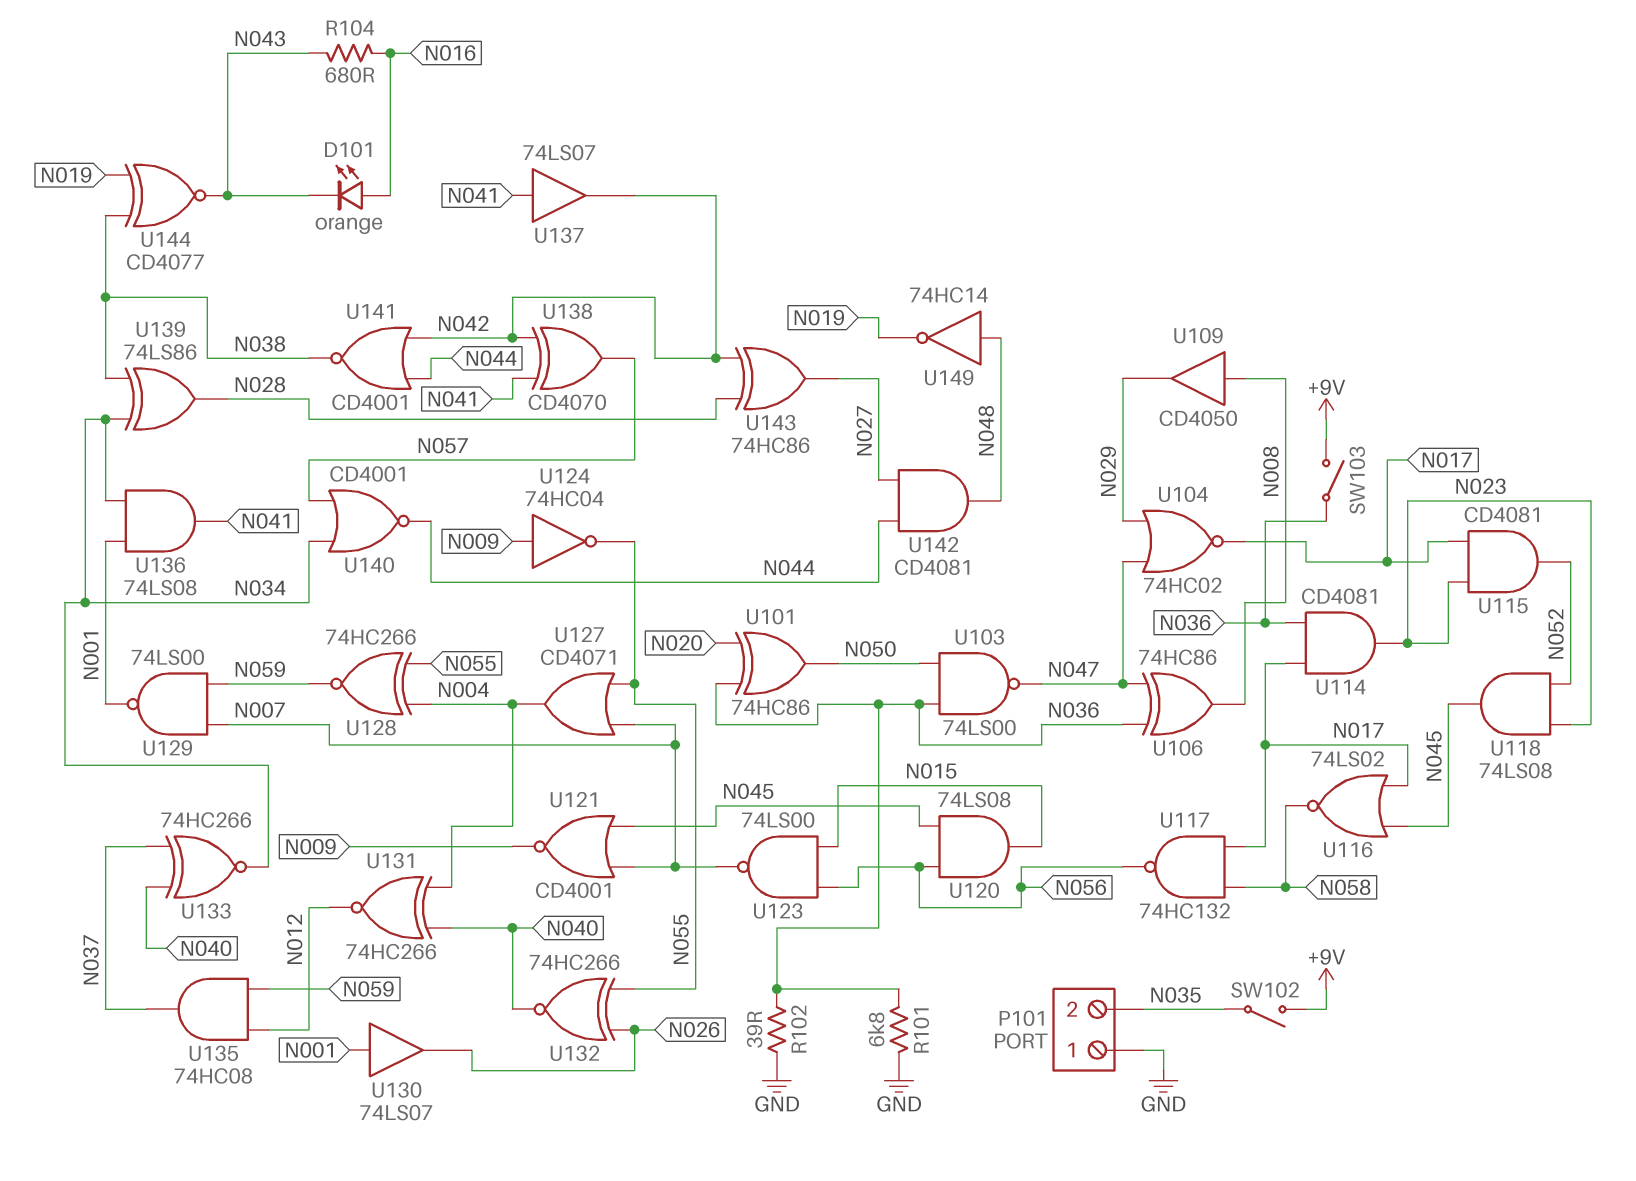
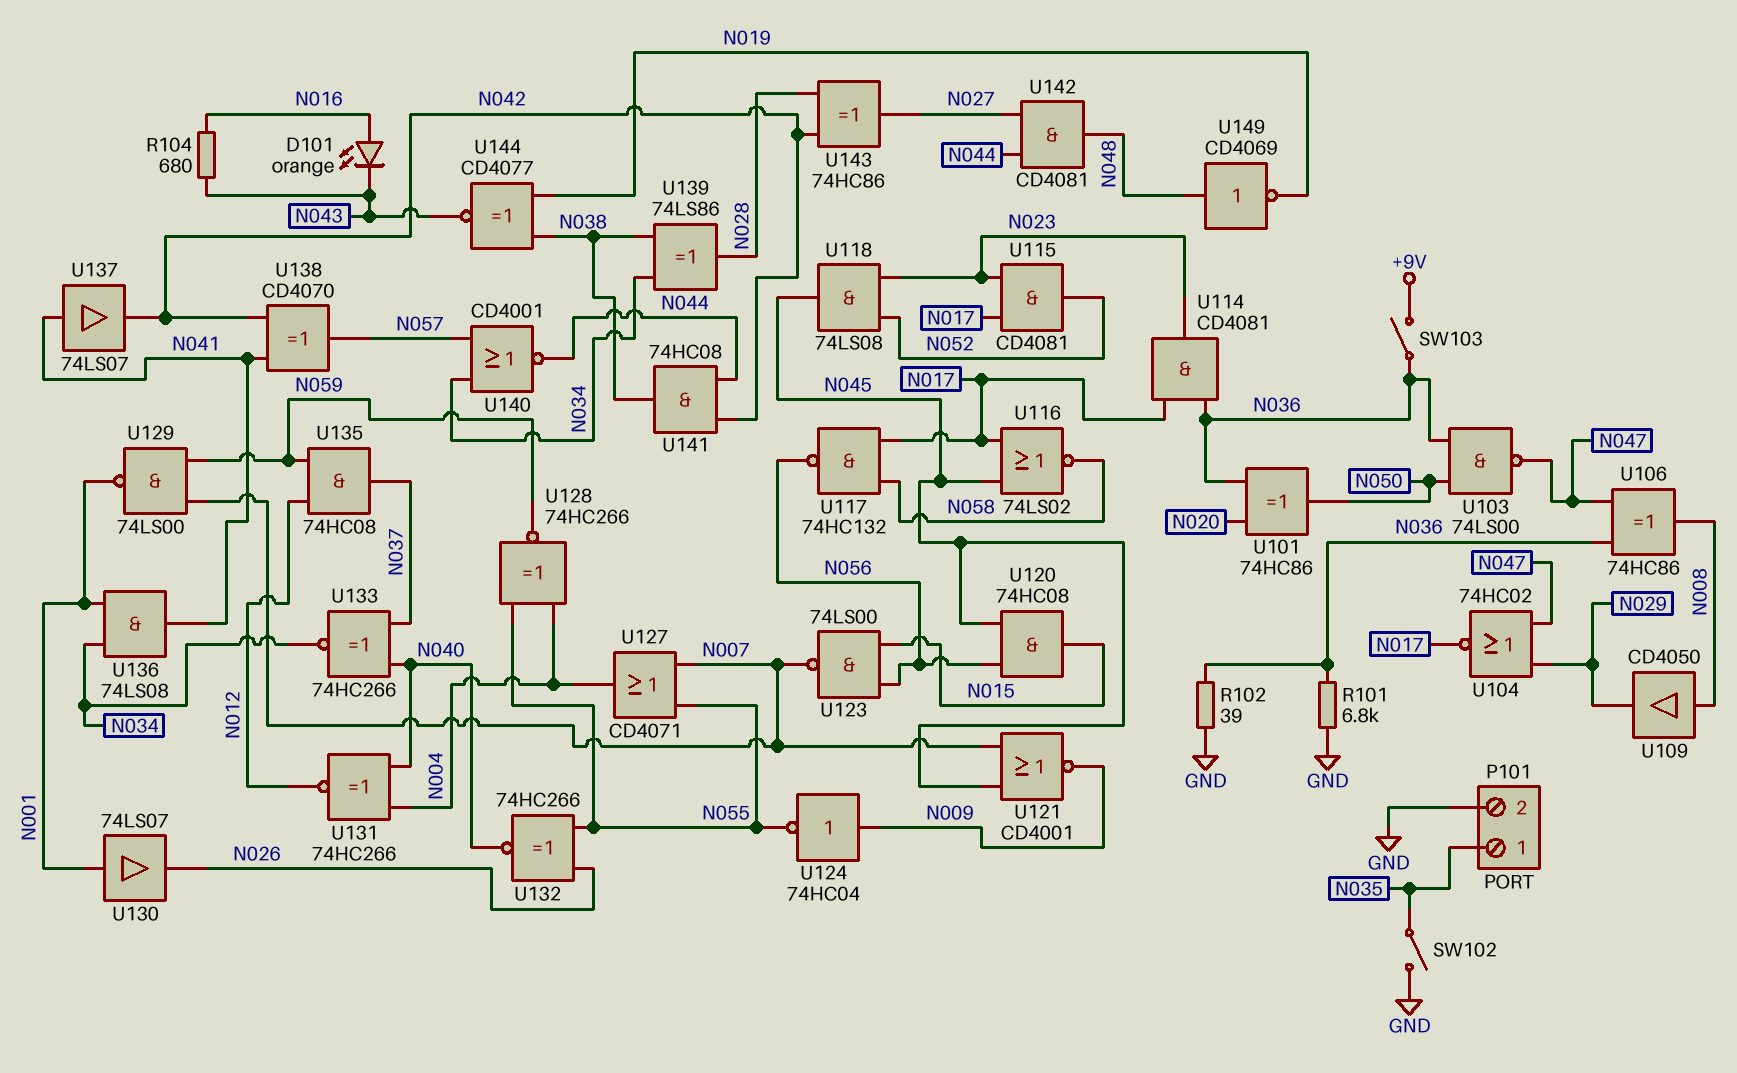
P101 pin 1: GND -> N035
P101 pin 2: N035 -> GND
SW102: switch (+9V, N035) -> switch (GND, N035)
U120: AND 74LS08 (in N045, in N056, out N015) -> AND 74HC08 (in N045, in N056, out N015)
U141: NOR CD4001 (in N042, in N044, out N038) -> AND 74HC08 (in N042, in N044, out N038)
U149: NOT 74HC14 (in N048, out N019) -> NOT CD4069 (in N048, out N019)

